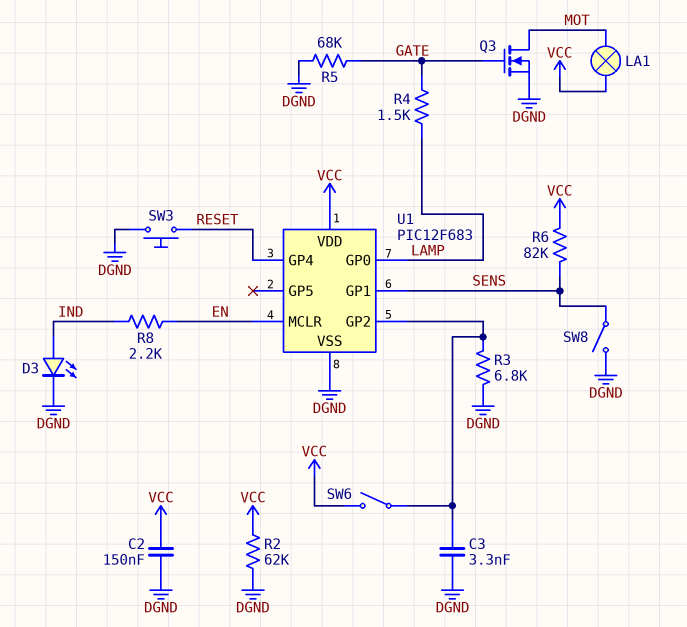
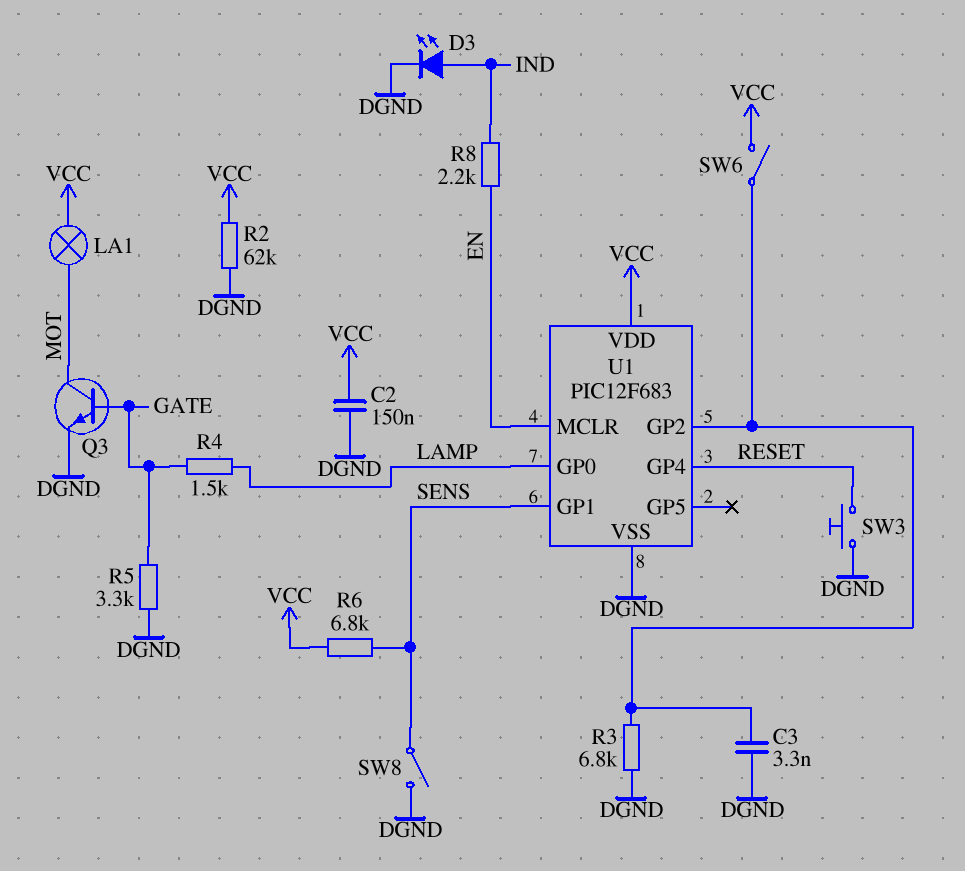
Q3: NMOS (G GATE, D MOT, S DGND) -> NPN (B GATE, C MOT, E DGND)
R5: 68k (DGND, GATE) -> 3.3k (DGND, GATE)
R6: 82k (SENS, VCC) -> 6.8k (SENS, VCC)

